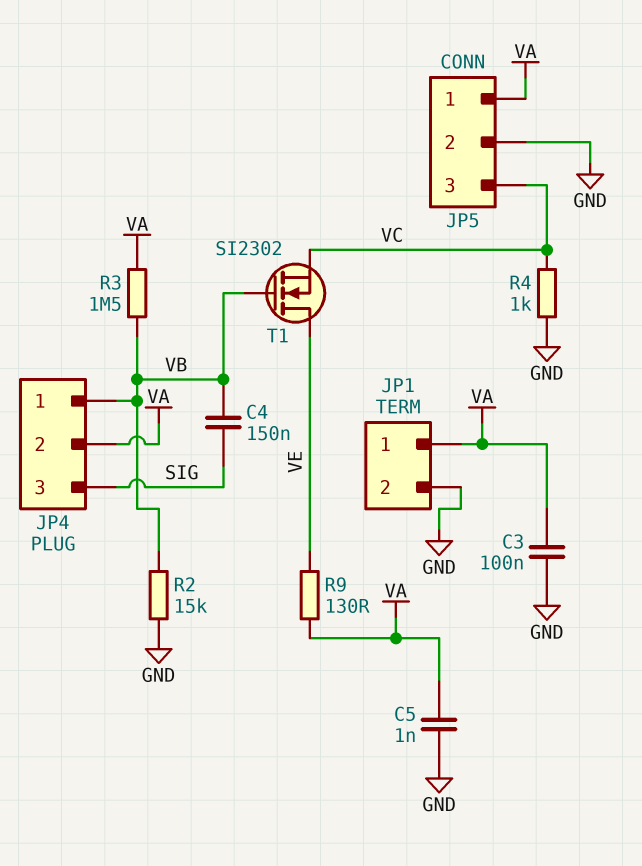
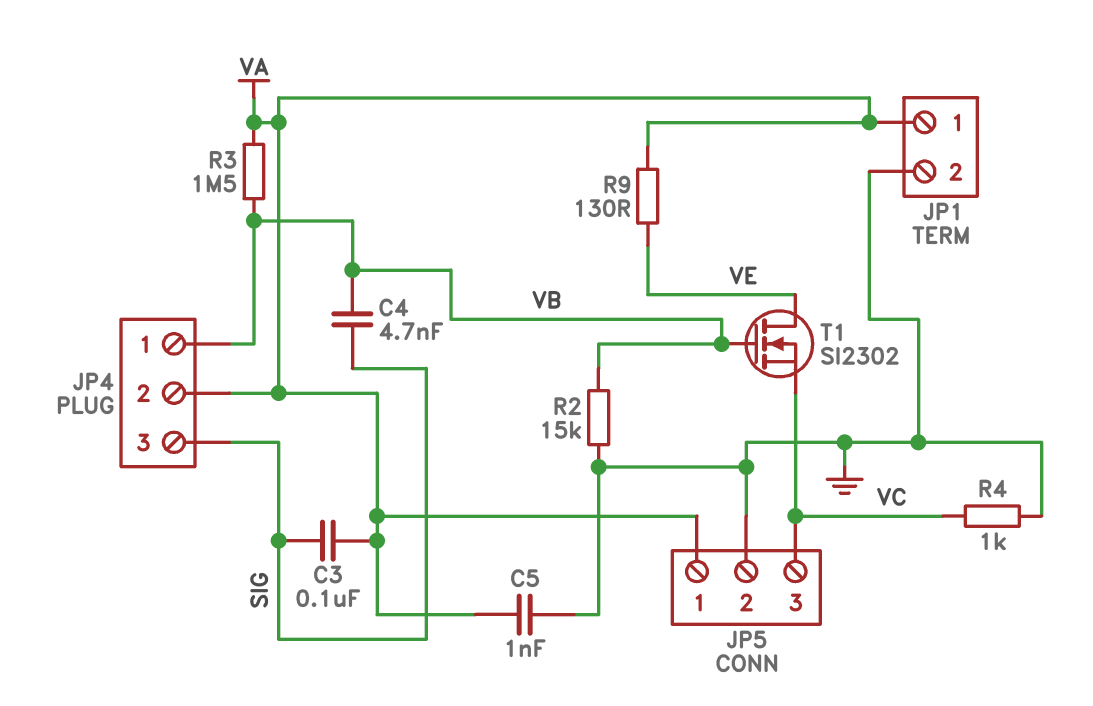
C3: 100nF (GND, VA) -> 100nF (SIG, VA)
C4: 150nF (SIG, VB) -> 4.7nF (SIG, VB)

